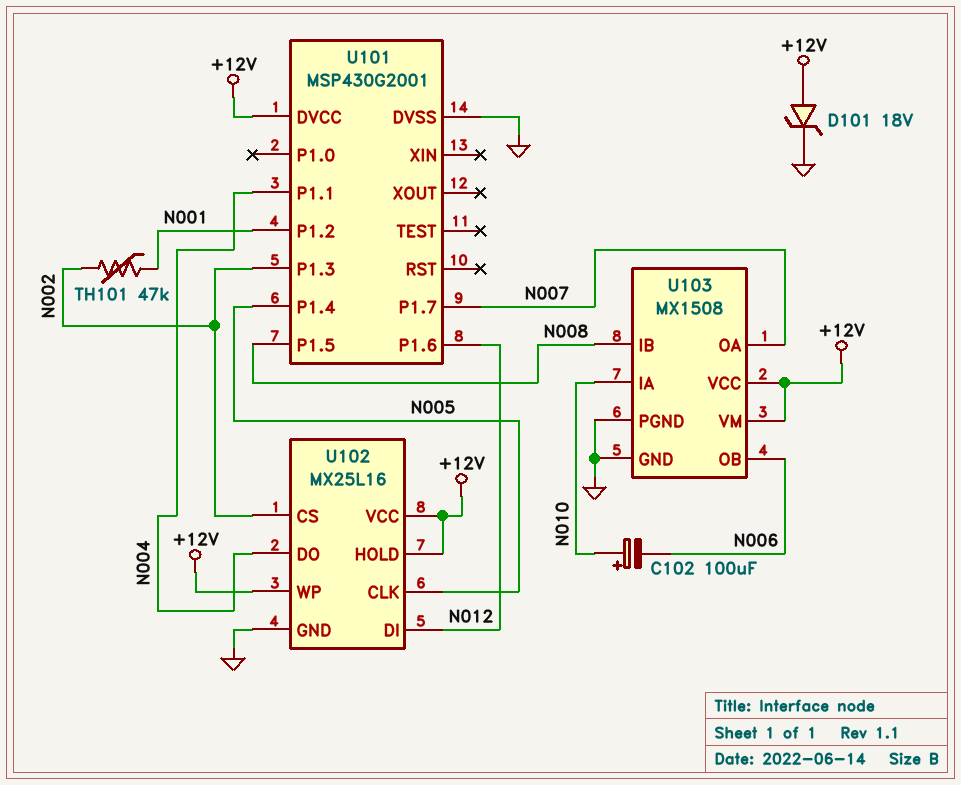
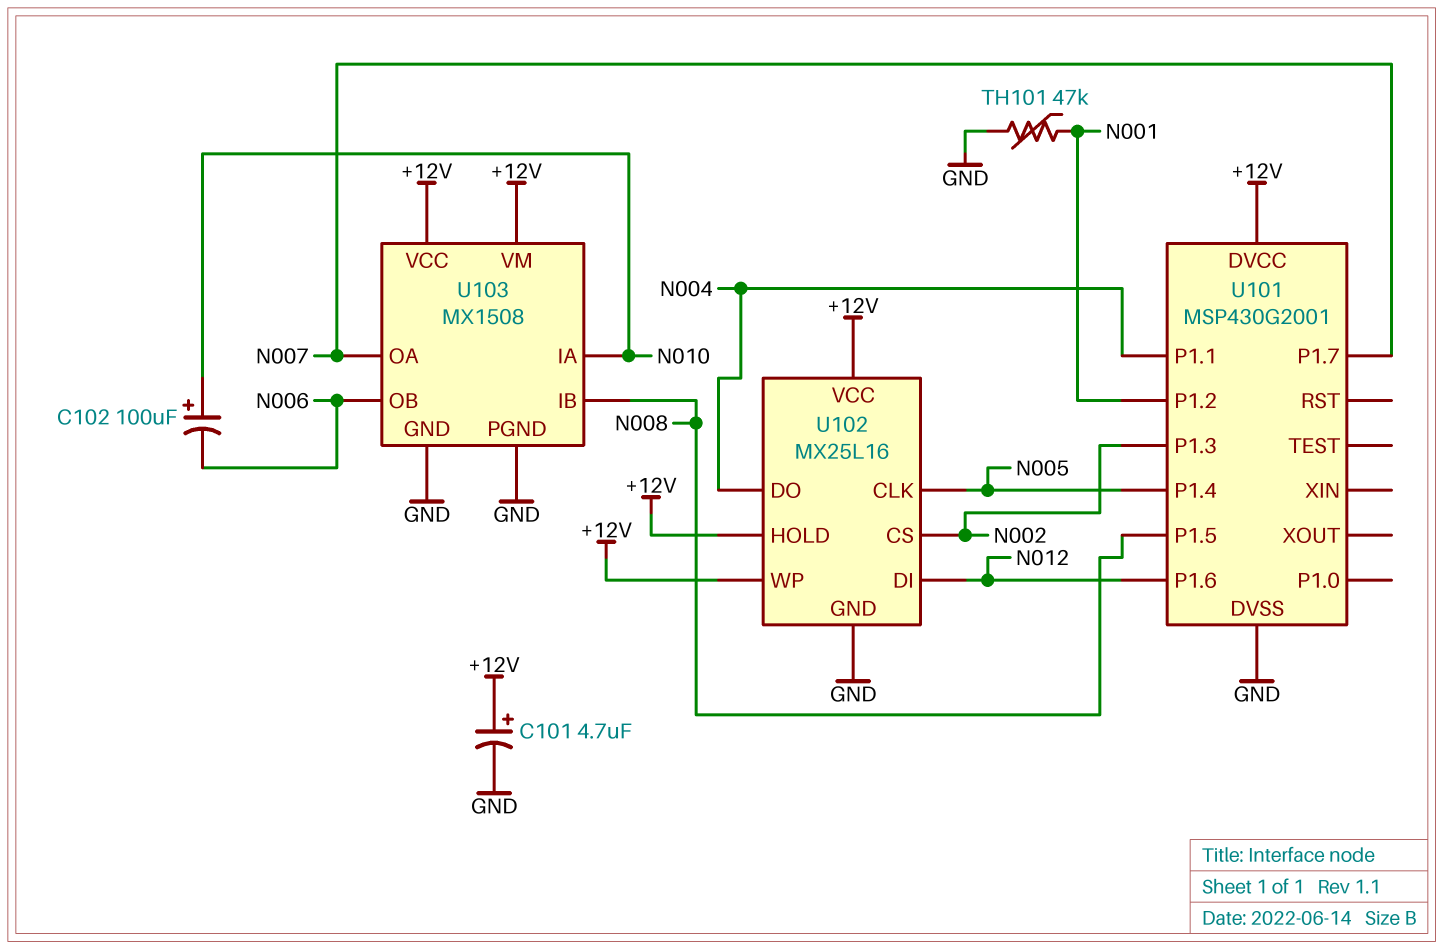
C101: none -> 4.7uF (plus +12V, minus GND)
D101: zener 18V (A +12V, K GND) -> none
TH101: 47k (N001, N002) -> 47k (GND, N001)

